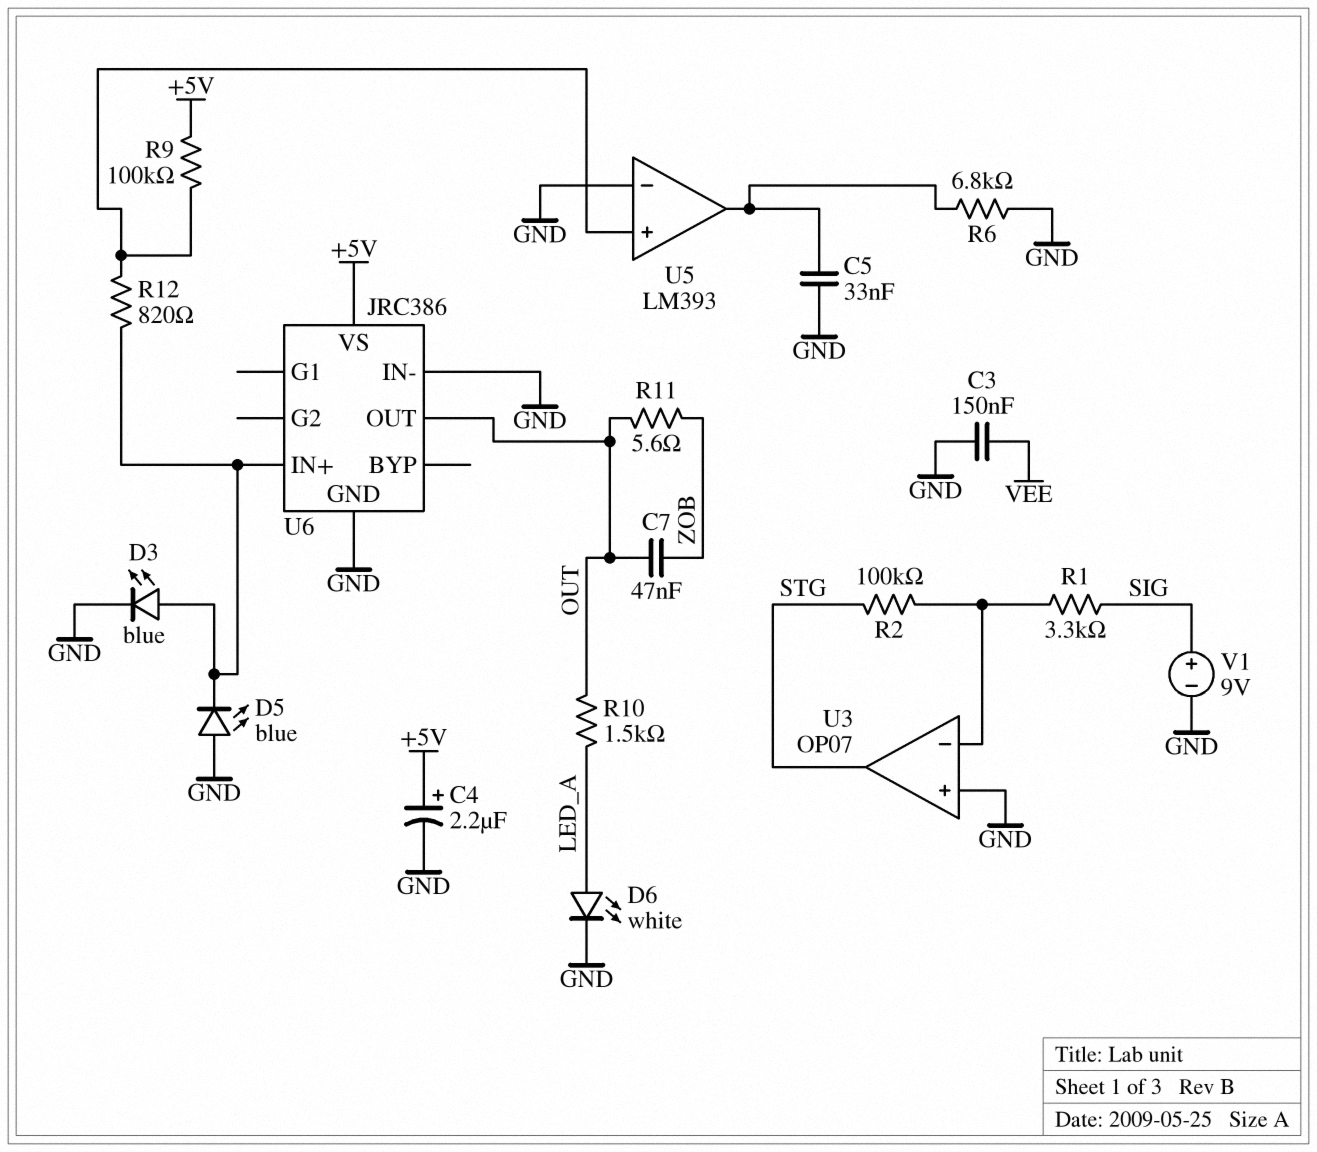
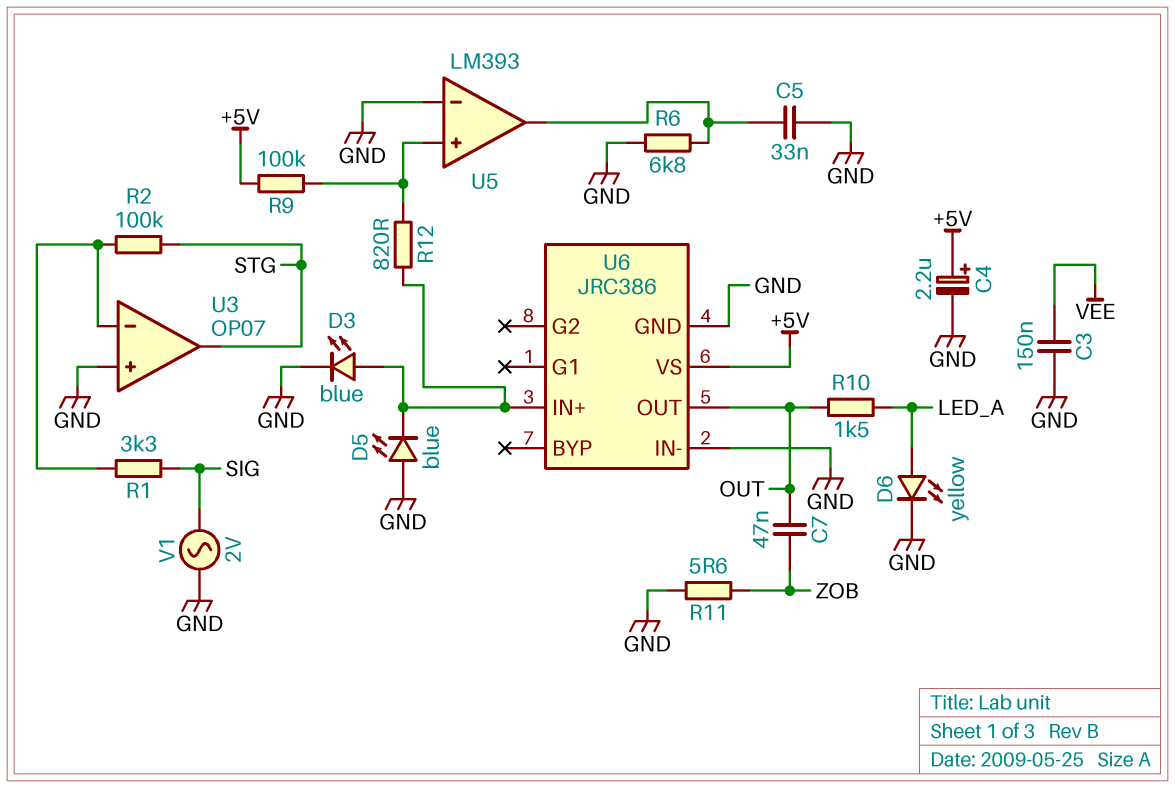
D6: LED white (A LED_A, K GND) -> LED yellow (A LED_A, K GND)
R11: 5.6 (OUT, ZOB) -> 5.6 (GND, ZOB)
V1: 9V (plus SIG, minus GND) -> AC 2V (GND, SIG)

